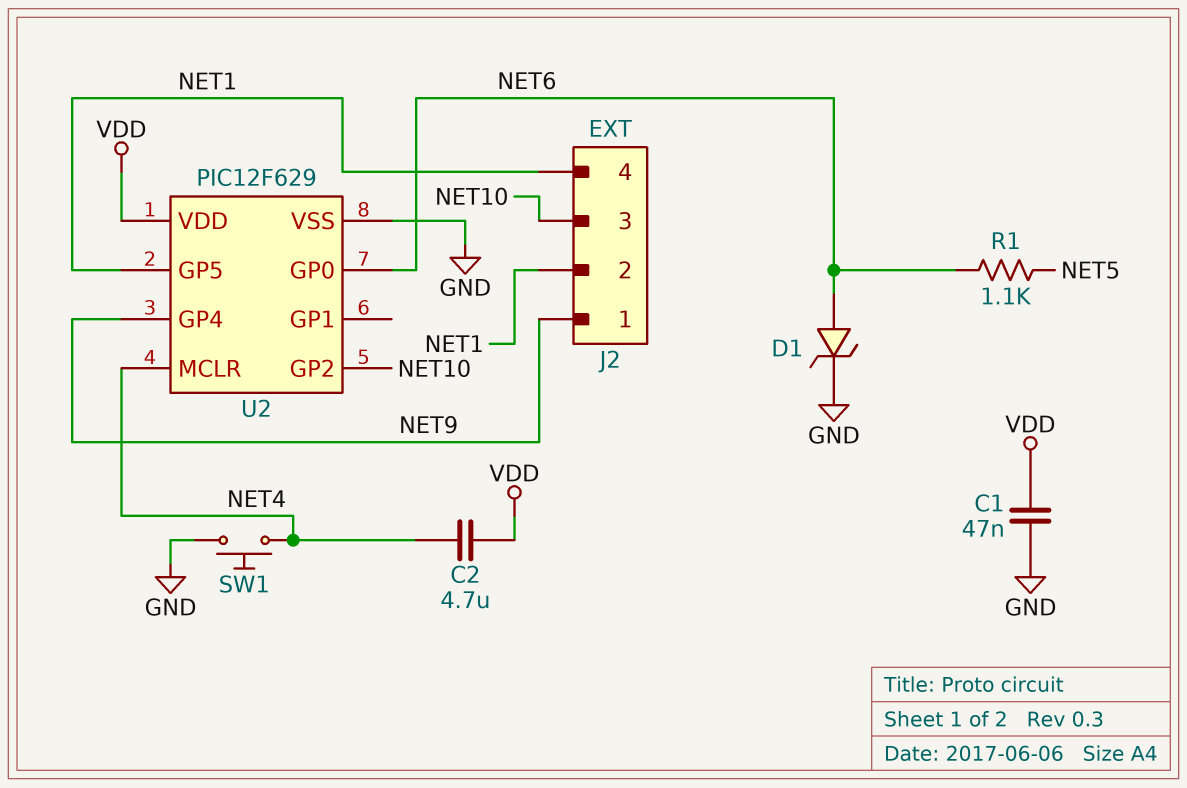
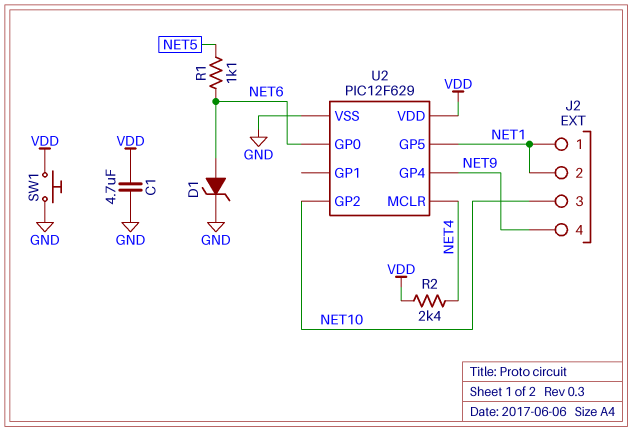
C1: 47nF (GND, VDD) -> 4.7uF (GND, VDD)
C2: 4.7uF (NET4, VDD) -> none
J2 pin 1: NET9 -> NET1
J2 pin 4: NET1 -> NET9
R2: none -> 2.4k (NET4, VDD)
SW1: button (GND, NET4) -> button (GND, VDD)

